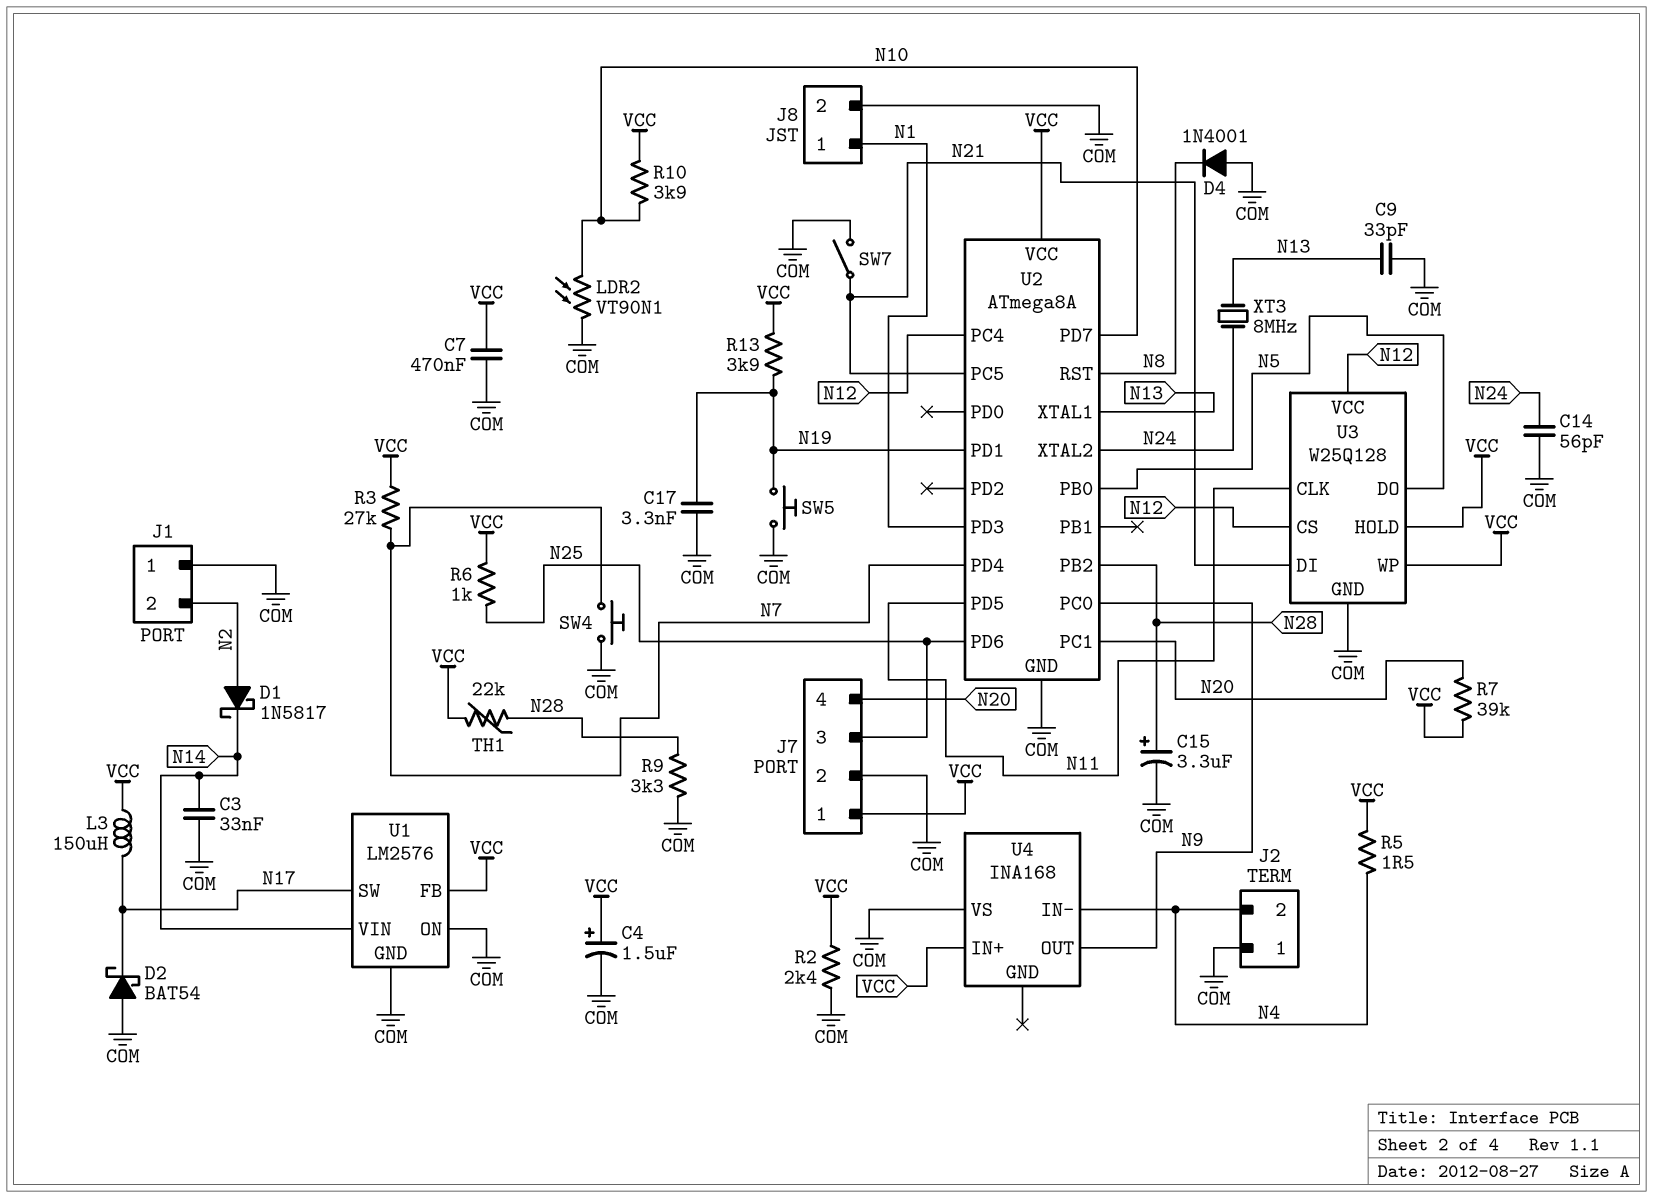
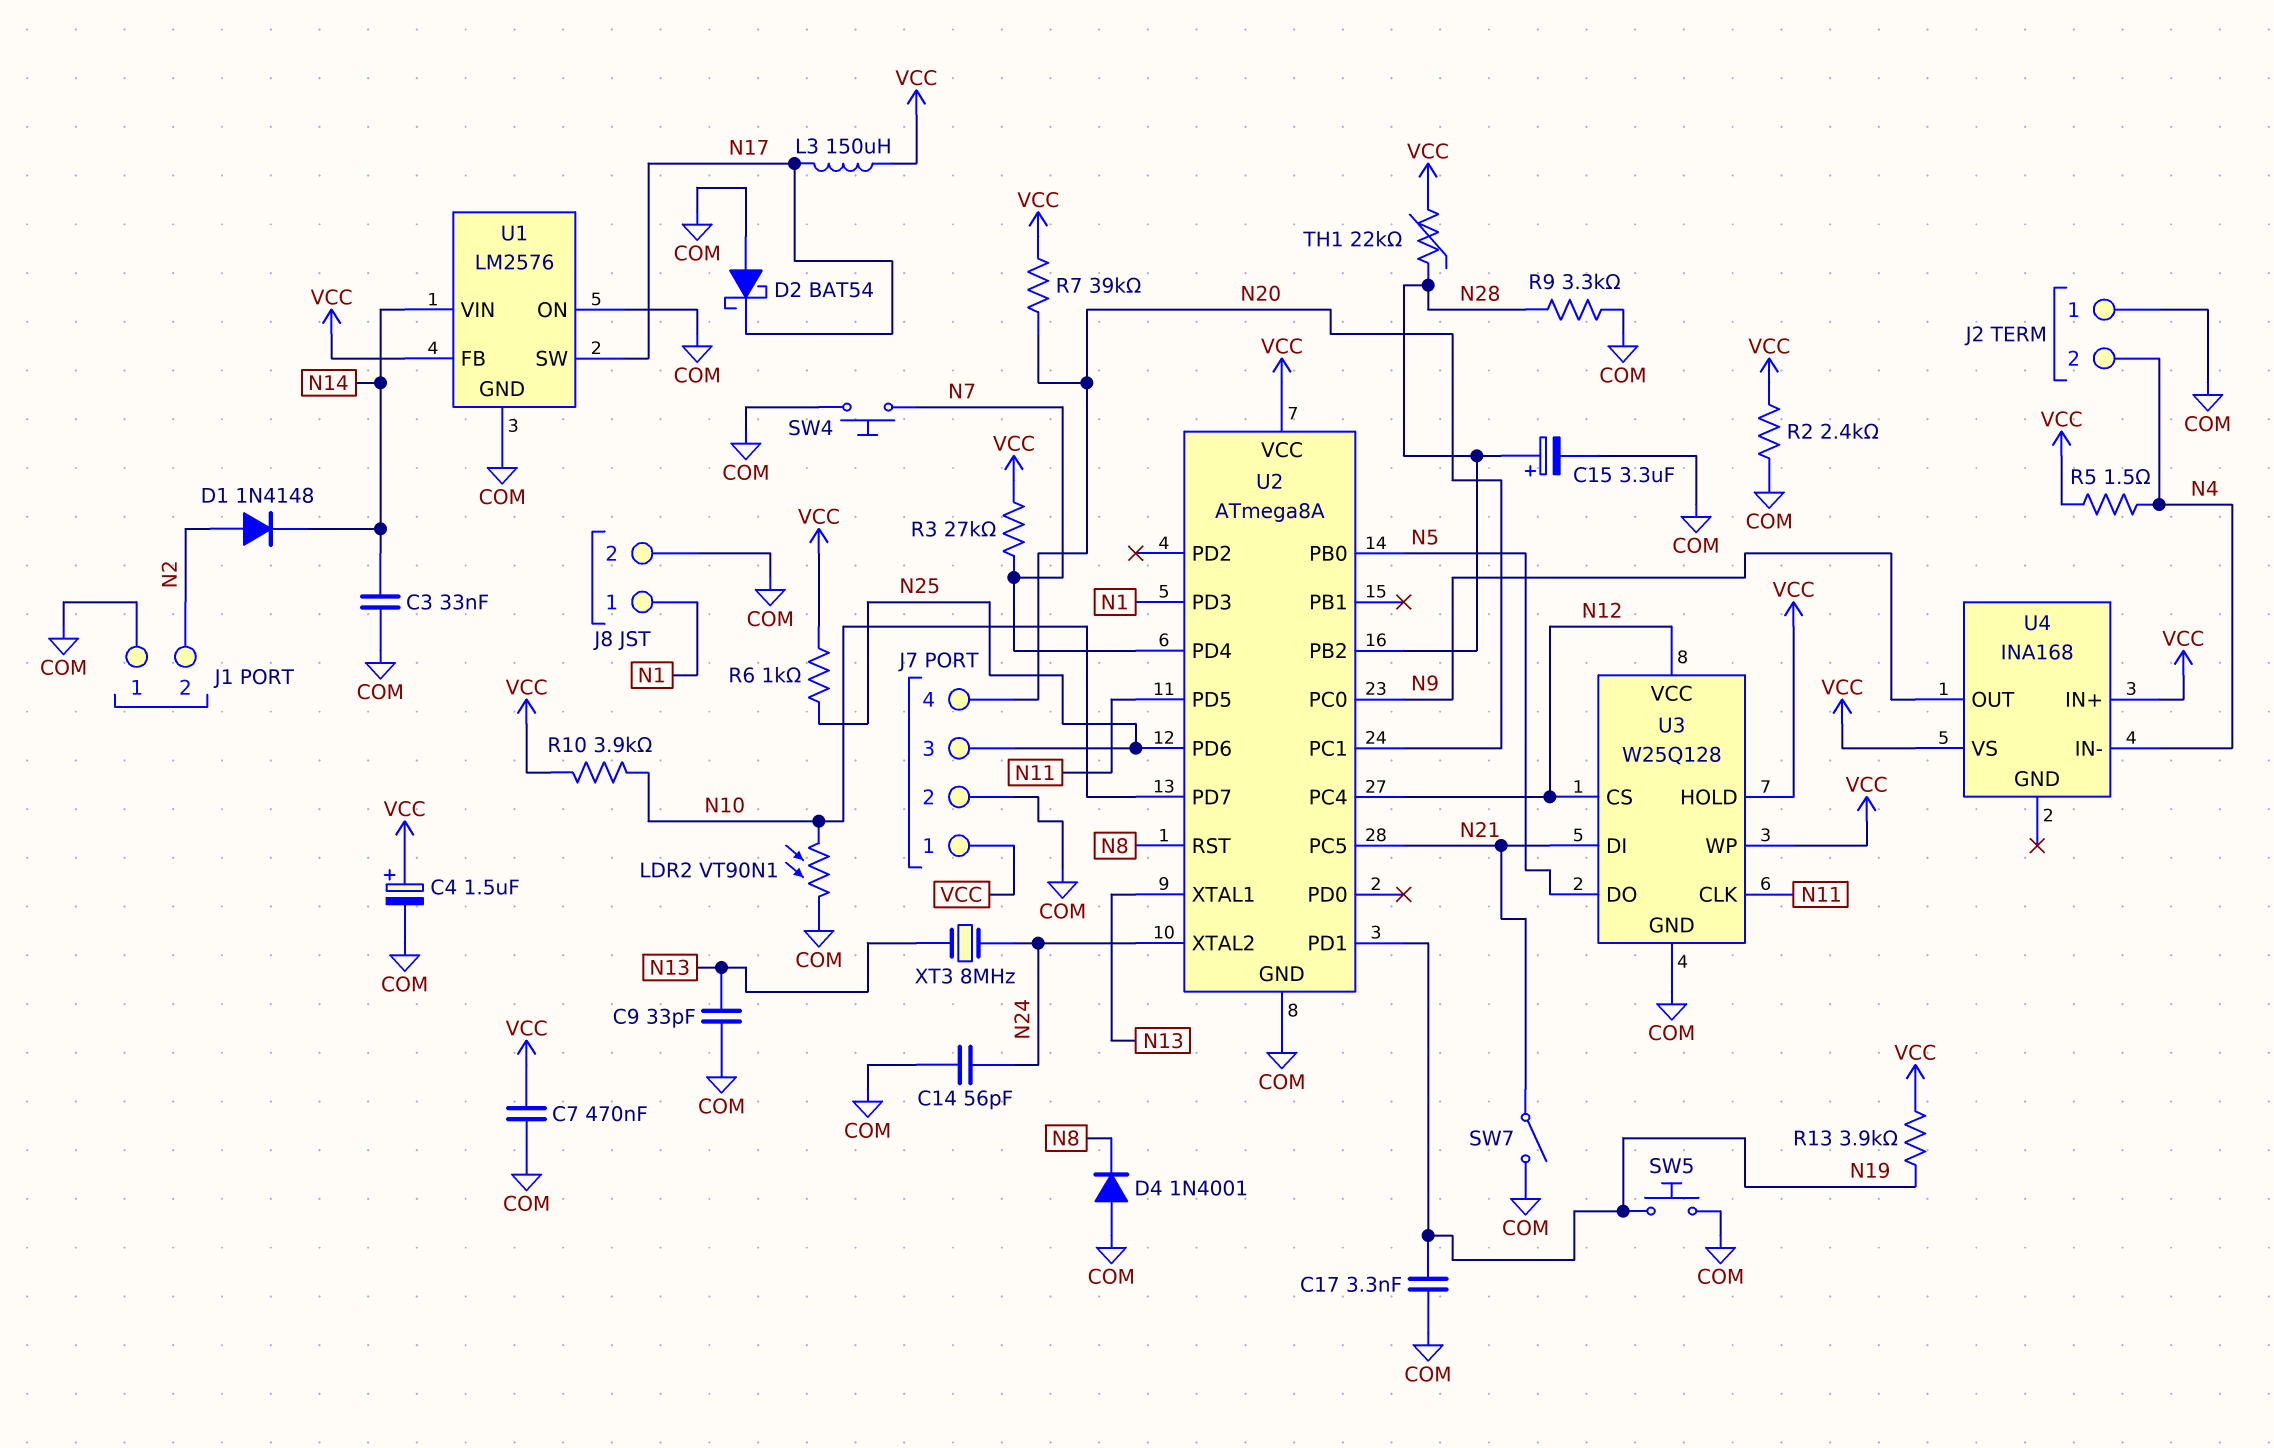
D1: schottky 1N5817 (A N2, K N14) -> diode 1N4148 (A N2, K N14)
U4 pin VS: COM -> VCC

